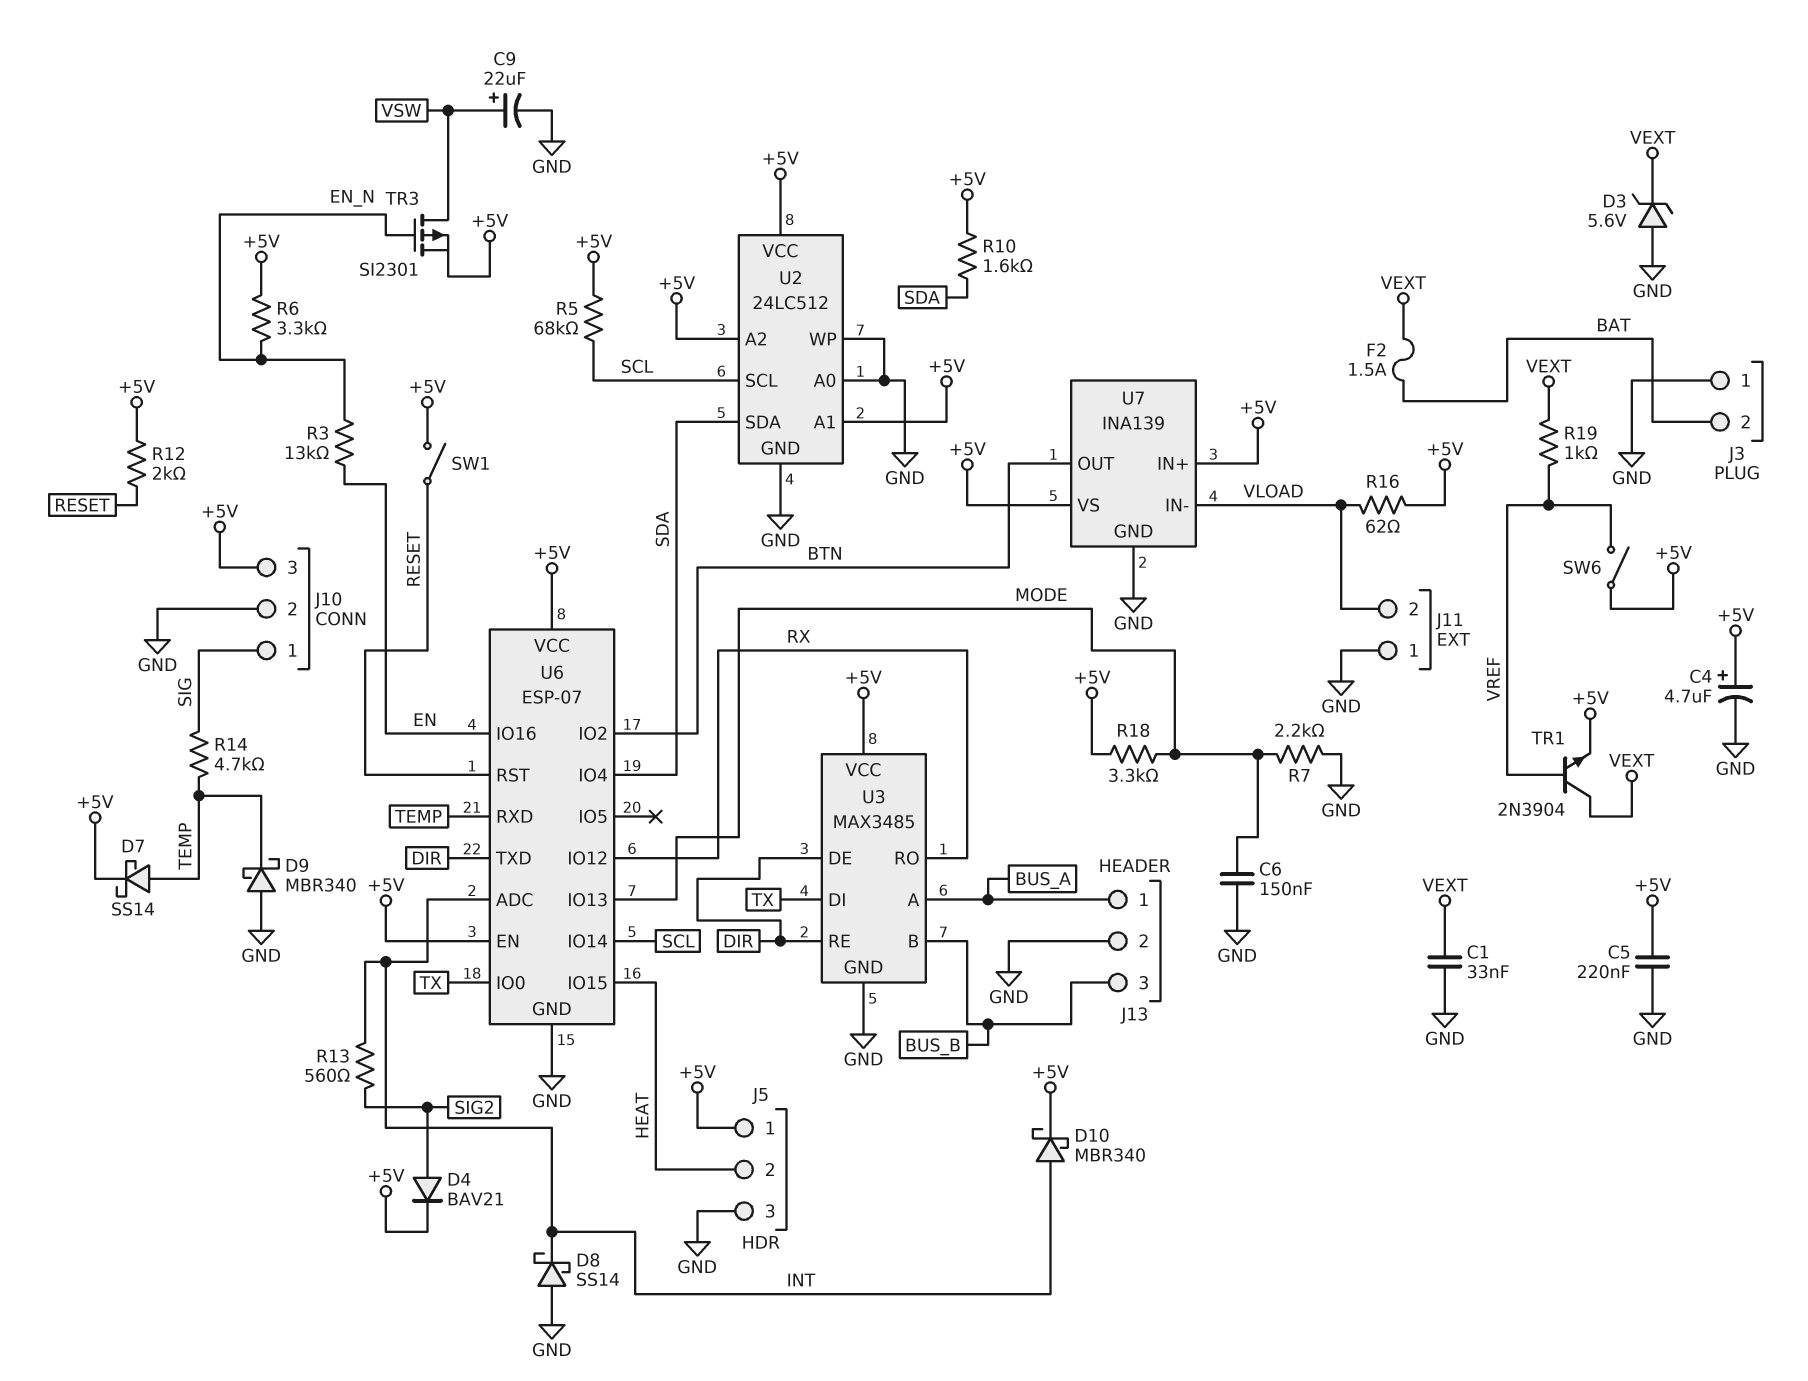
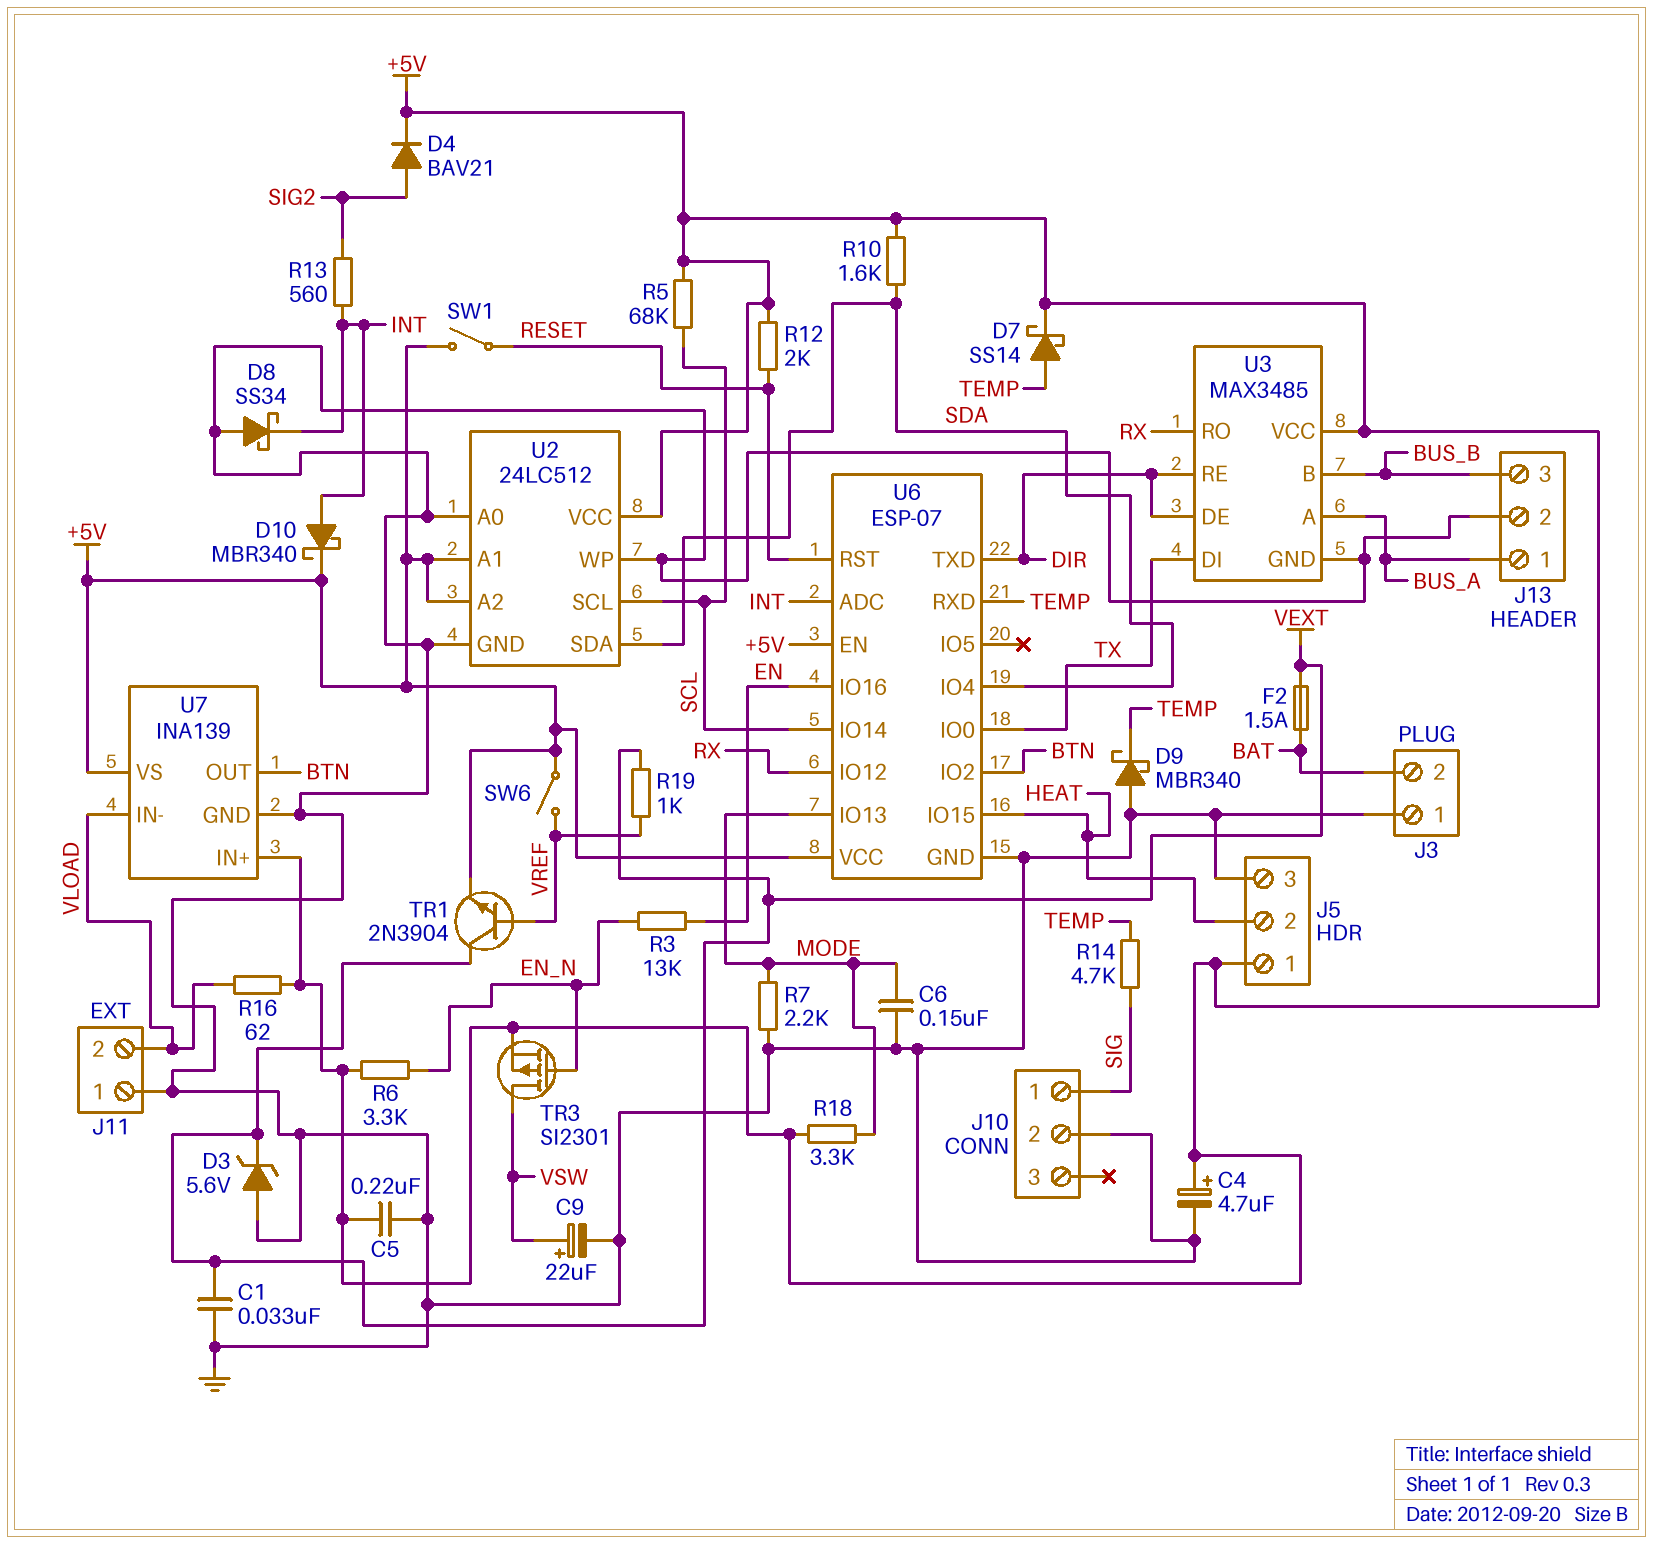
D8: schottky SS14 (A GND, K INT) -> schottky SS34 (A GND, K INT)
J10 pin 3: +5V -> none

